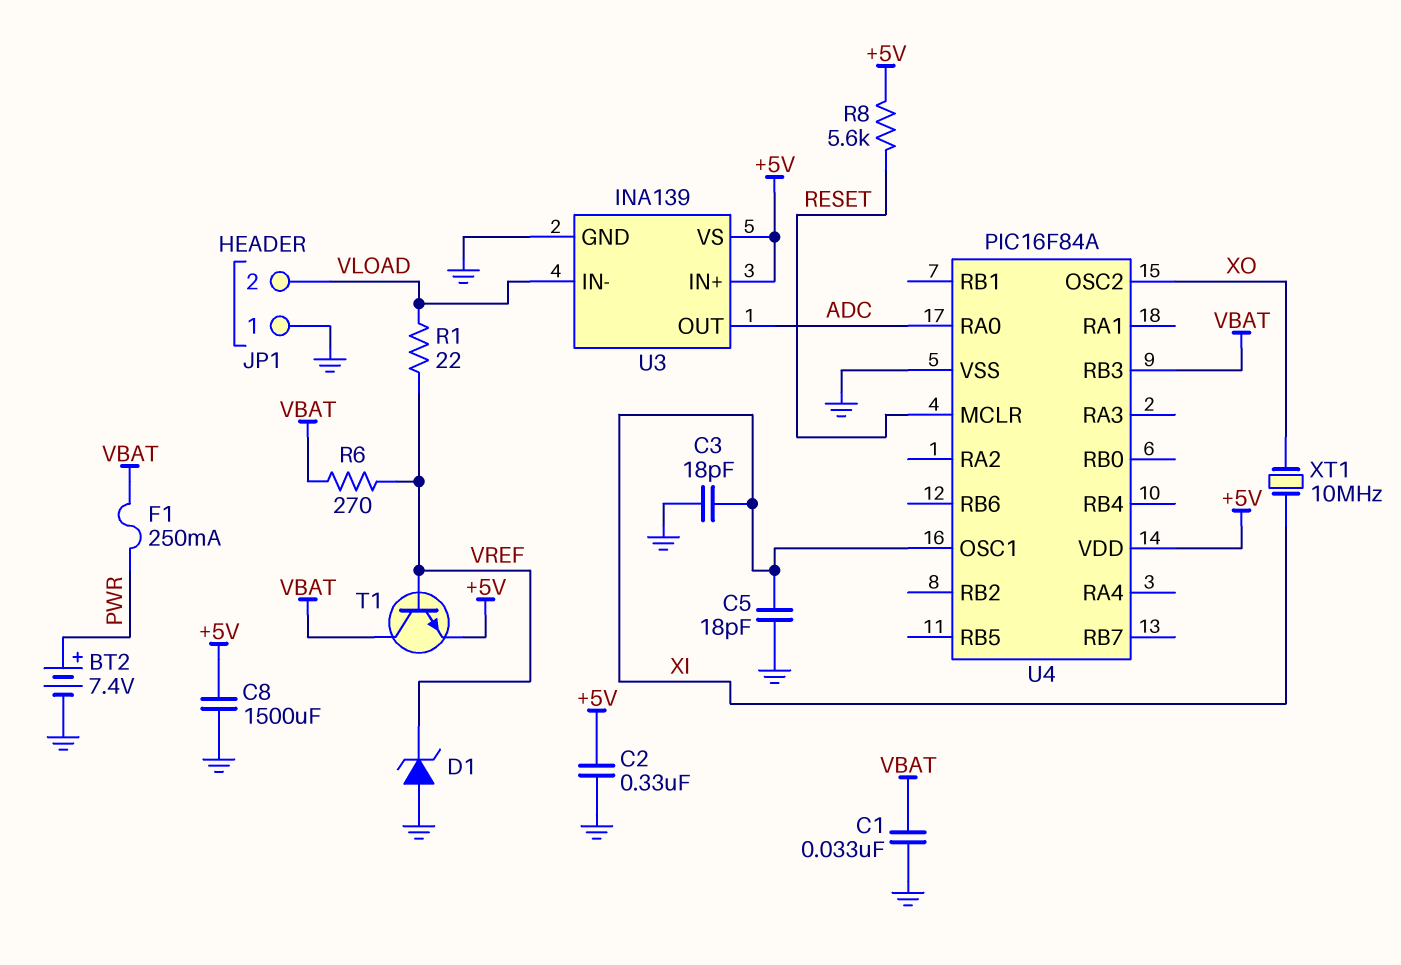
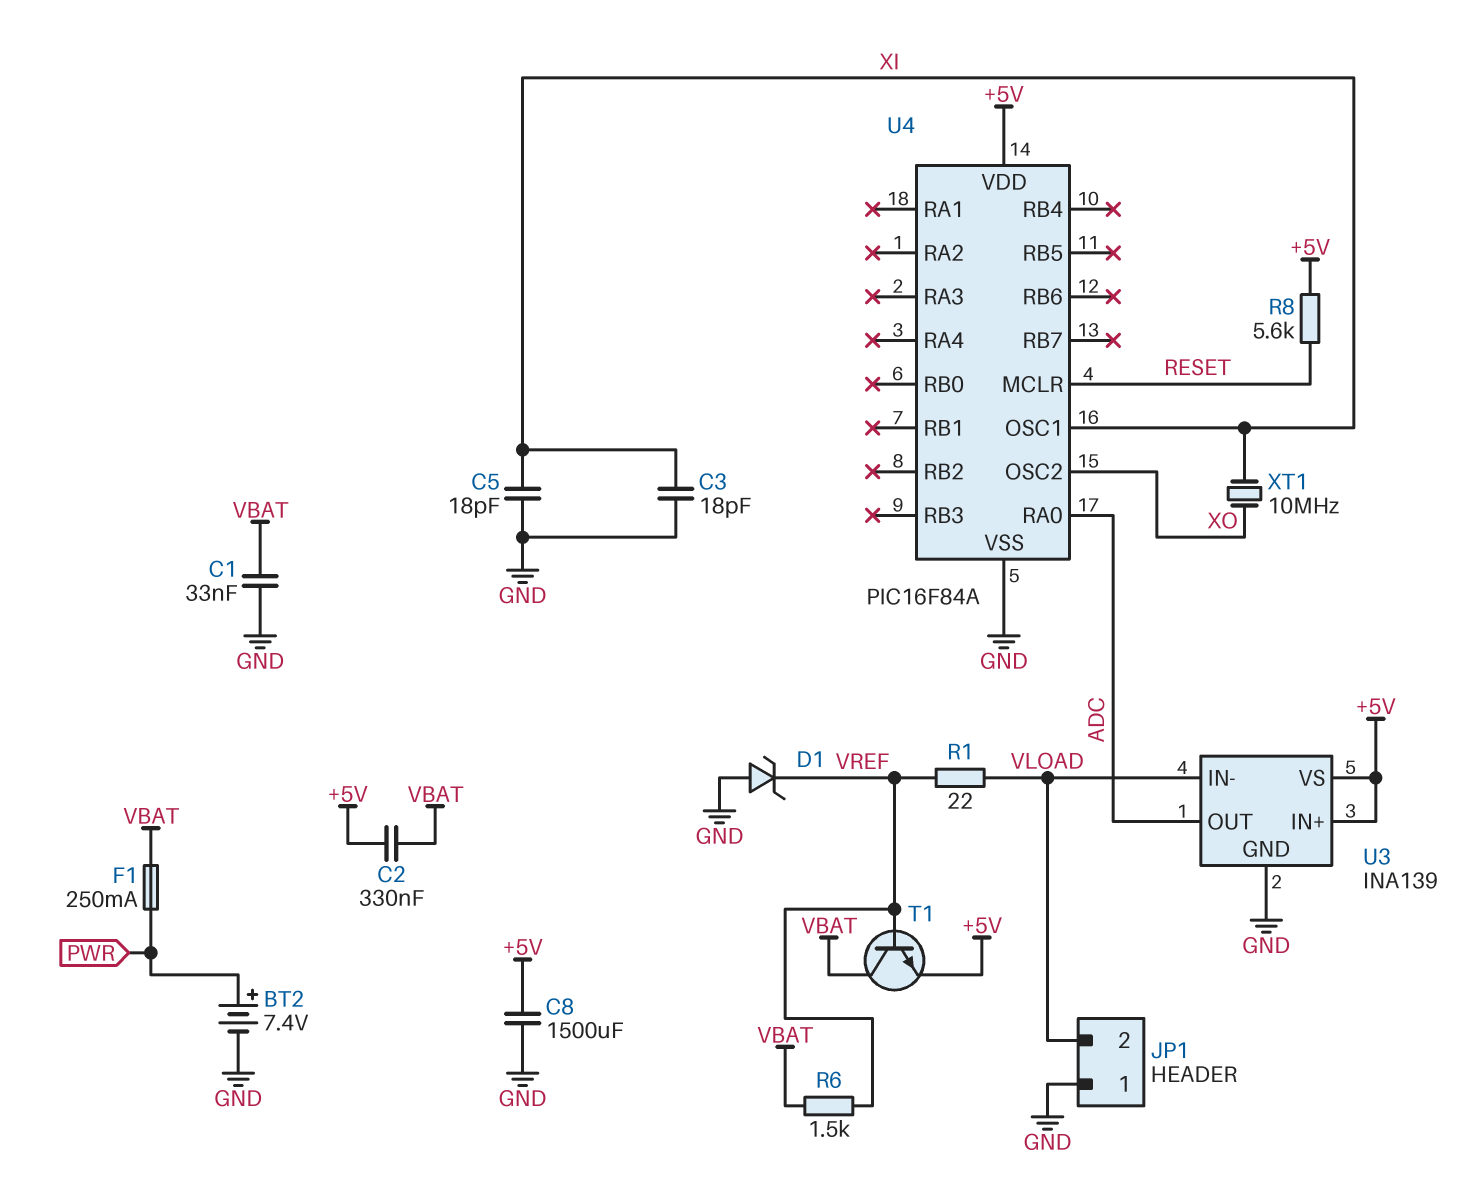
C2: 330nF (+5V, GND) -> 330nF (+5V, VBAT)
R6: 270 (VBAT, VREF) -> 1.5k (VBAT, VREF)
U4 pin RB3: VBAT -> none

